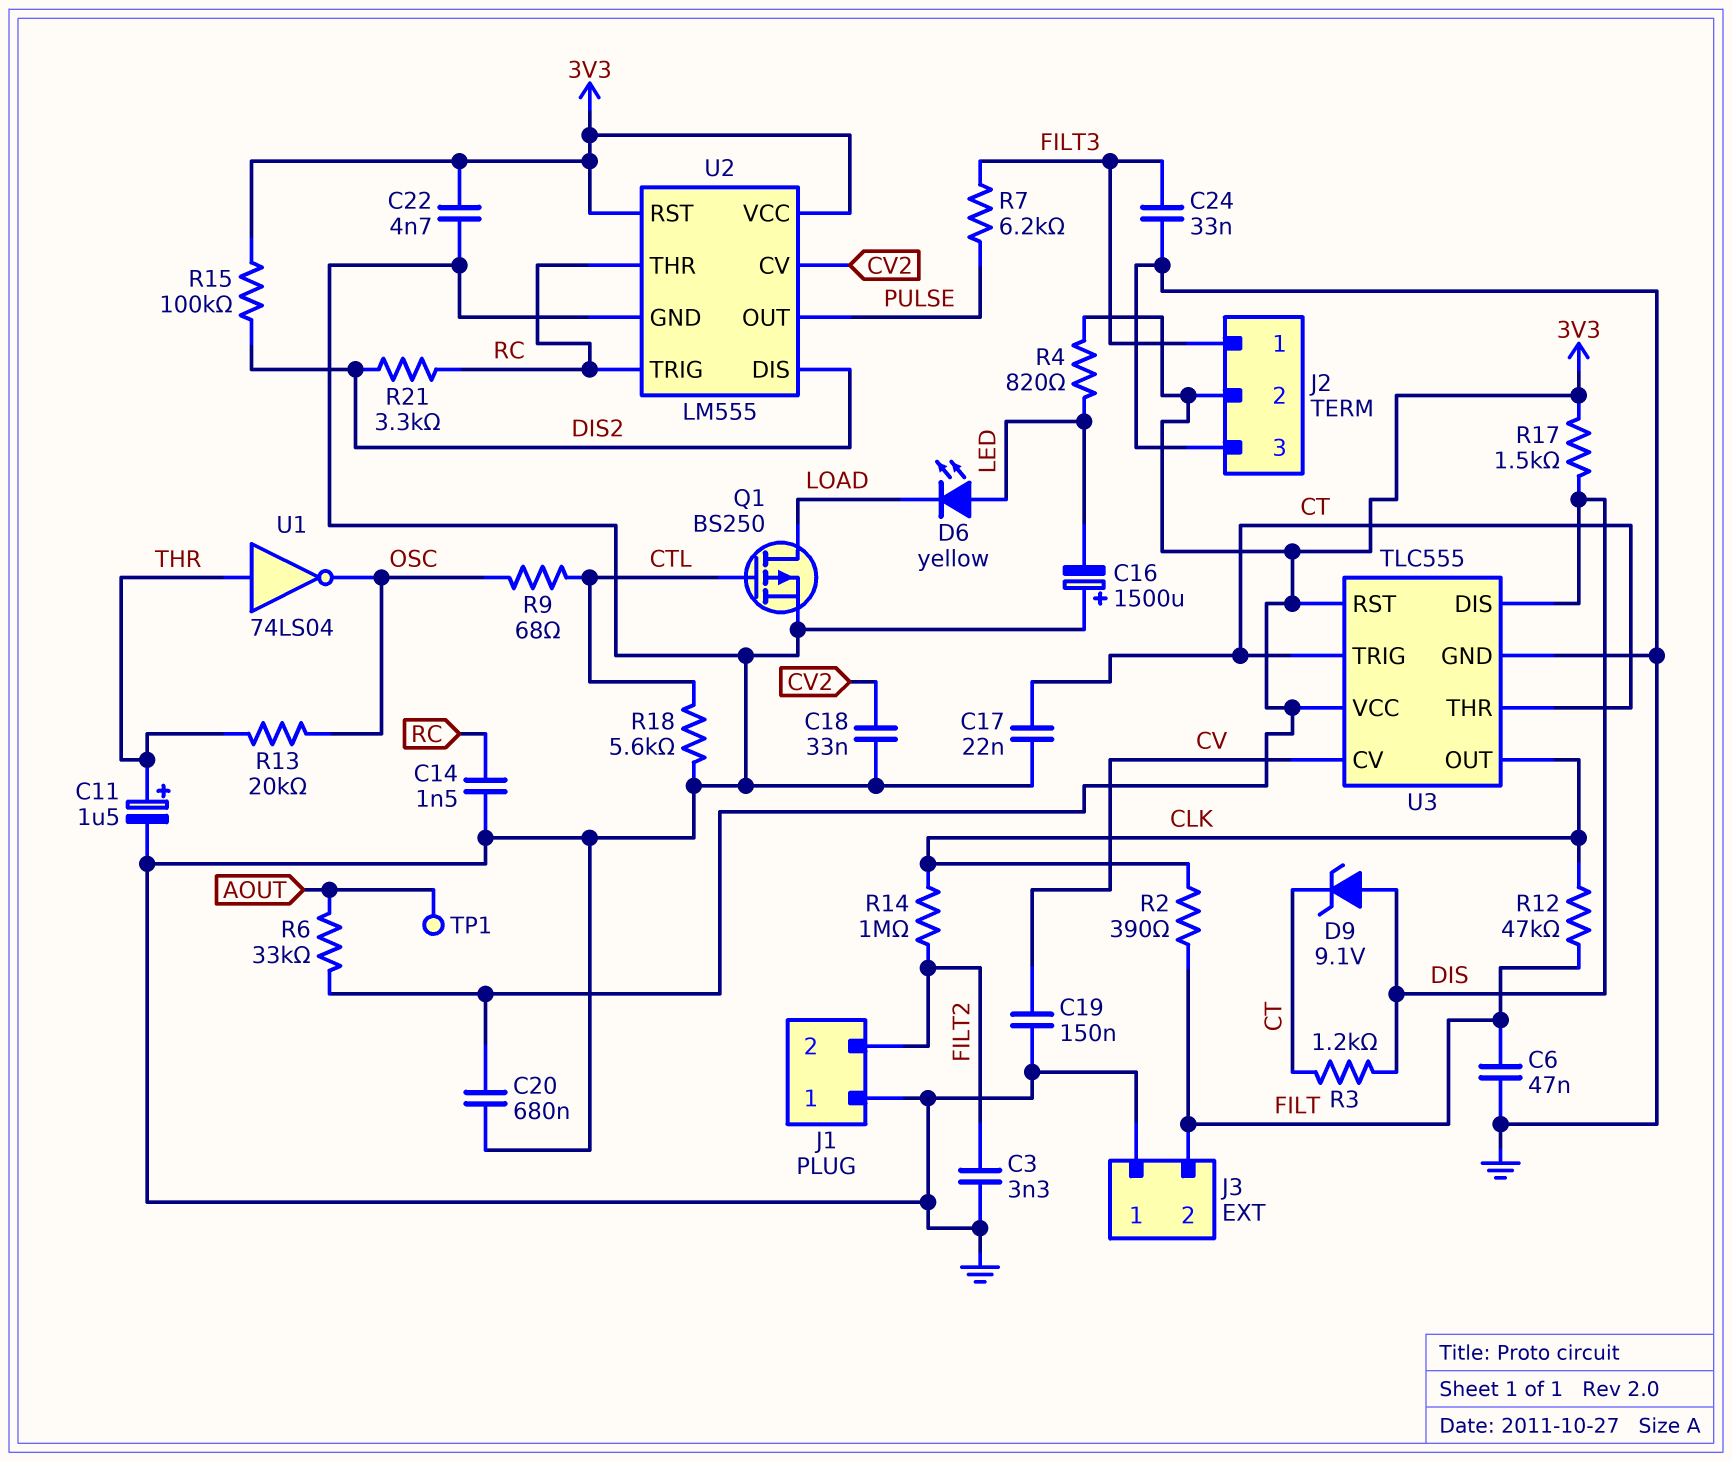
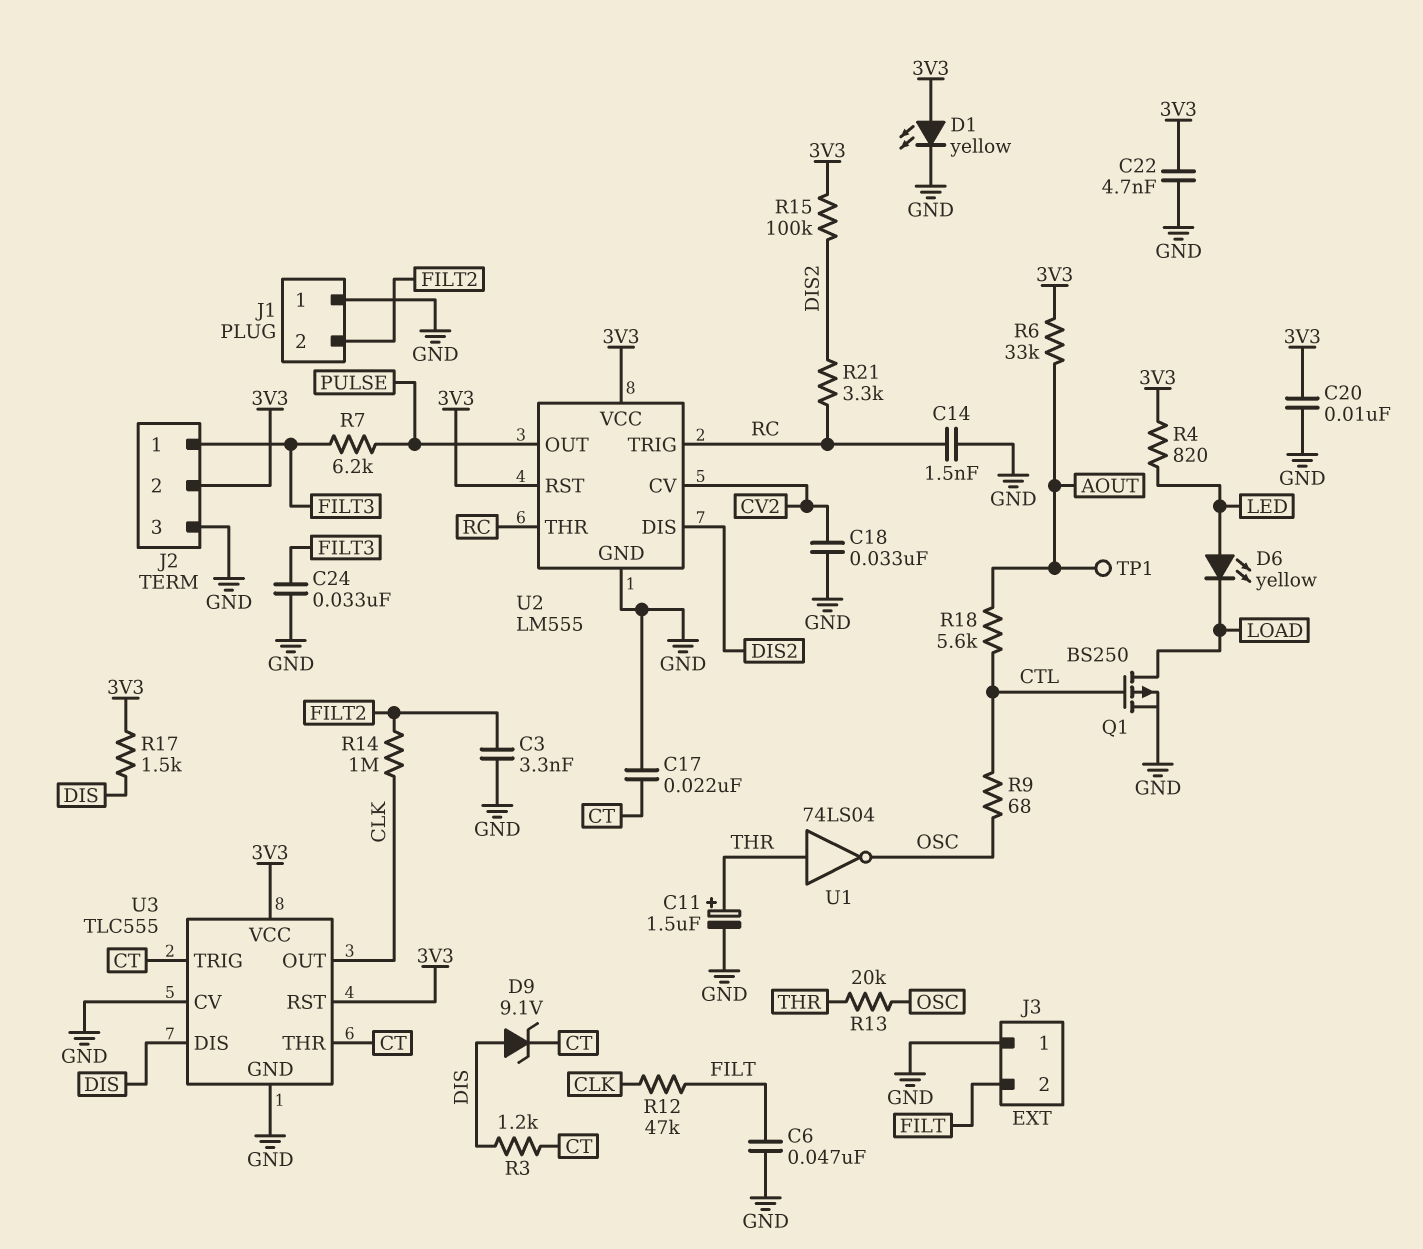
C16: 1500uF (plus GND, minus LED) -> none
C19: 150nF (CV, GND) -> none
C20: 680nF (3V3, GND) -> 10nF (3V3, GND)
D1: none -> LED yellow (A 3V3, K GND)
R2: 390 (CLK, FILT) -> none
R18: 5.6k (CTL, GND) -> 5.6k (AOUT, CTL)
U3 pin CV: CV -> GND

